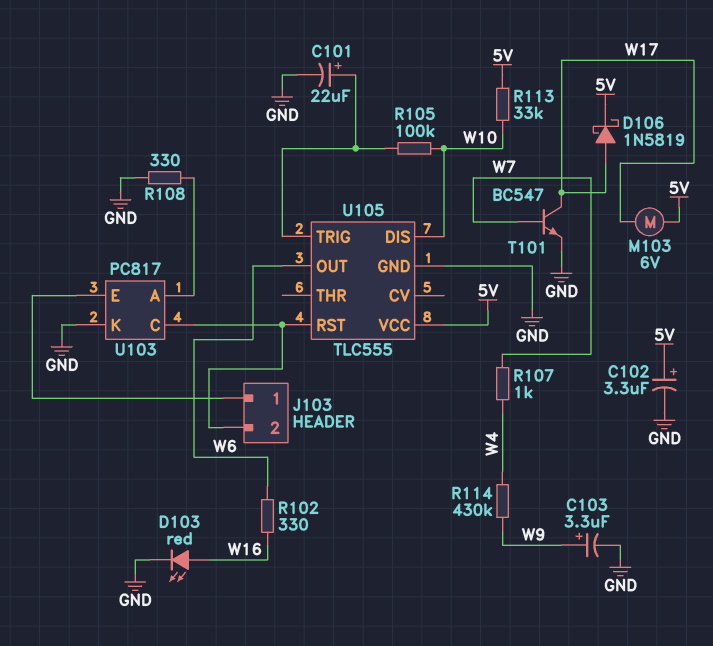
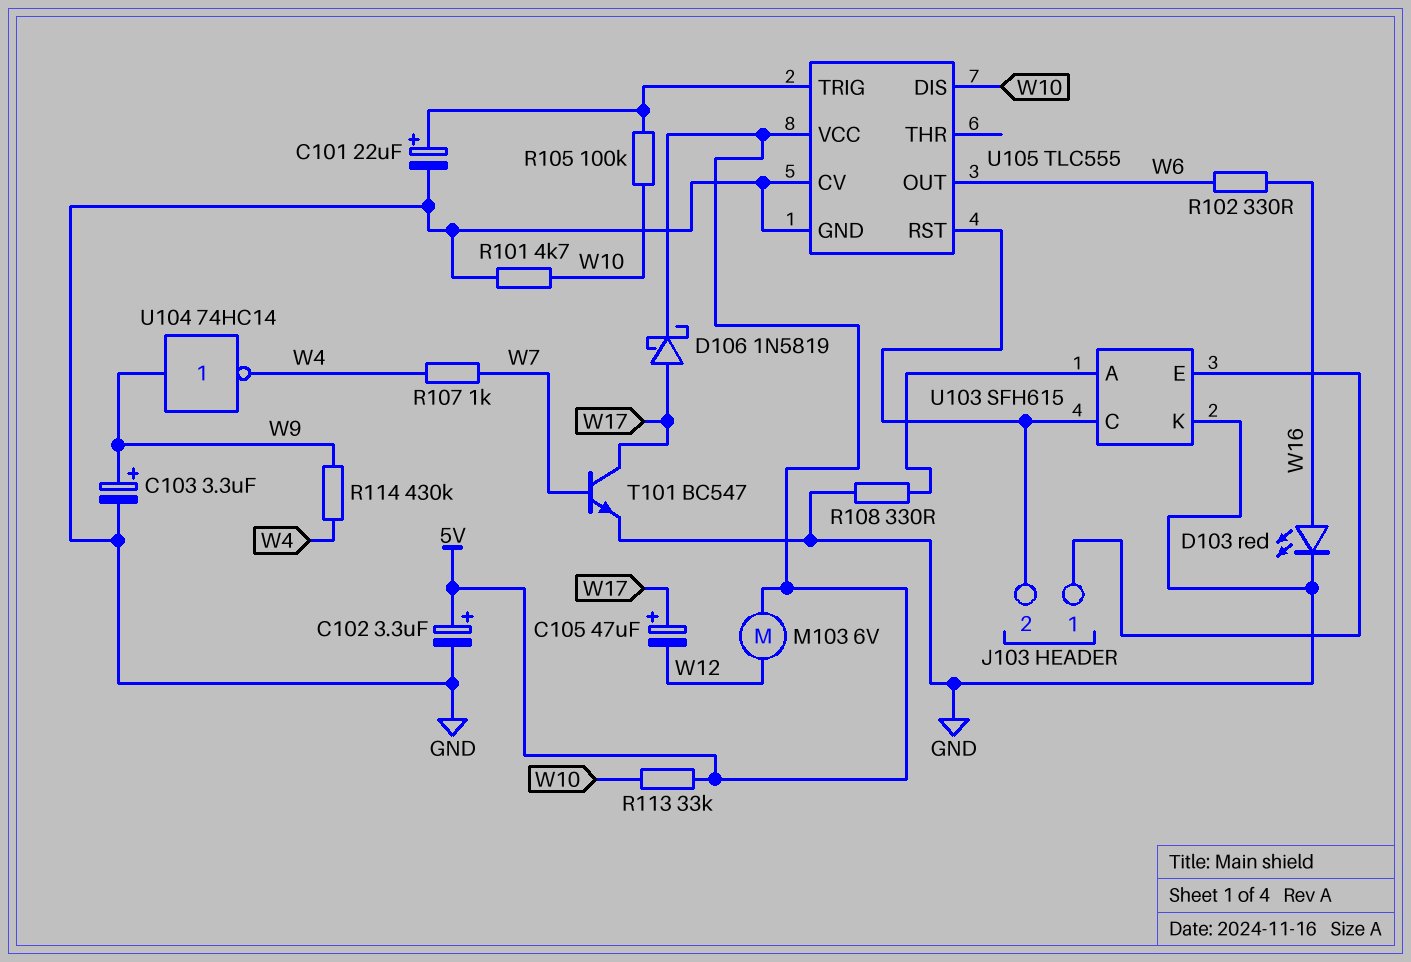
C105: none -> 47uF (plus W17, minus W12)
M103: motor 6V (5V, W17) -> motor 6V (5V, W12)
R101: none -> 4.7k (GND, W10)
U103: PC817 -> SFH615
U104: none -> NOT 74HC14 (in W9, out W4)
U105 pin CV: none -> GND

